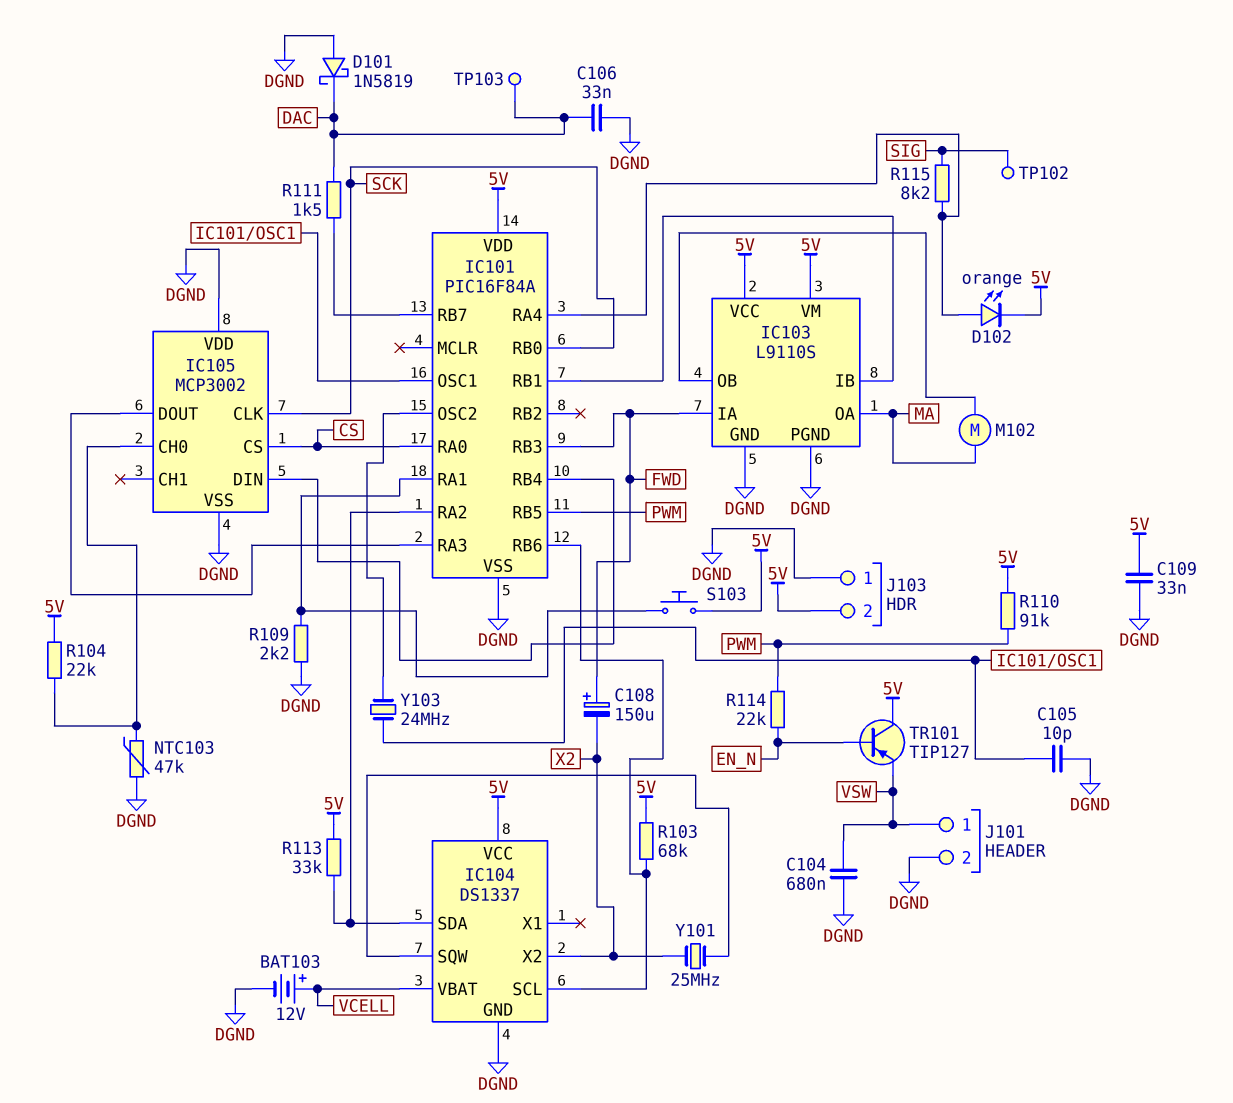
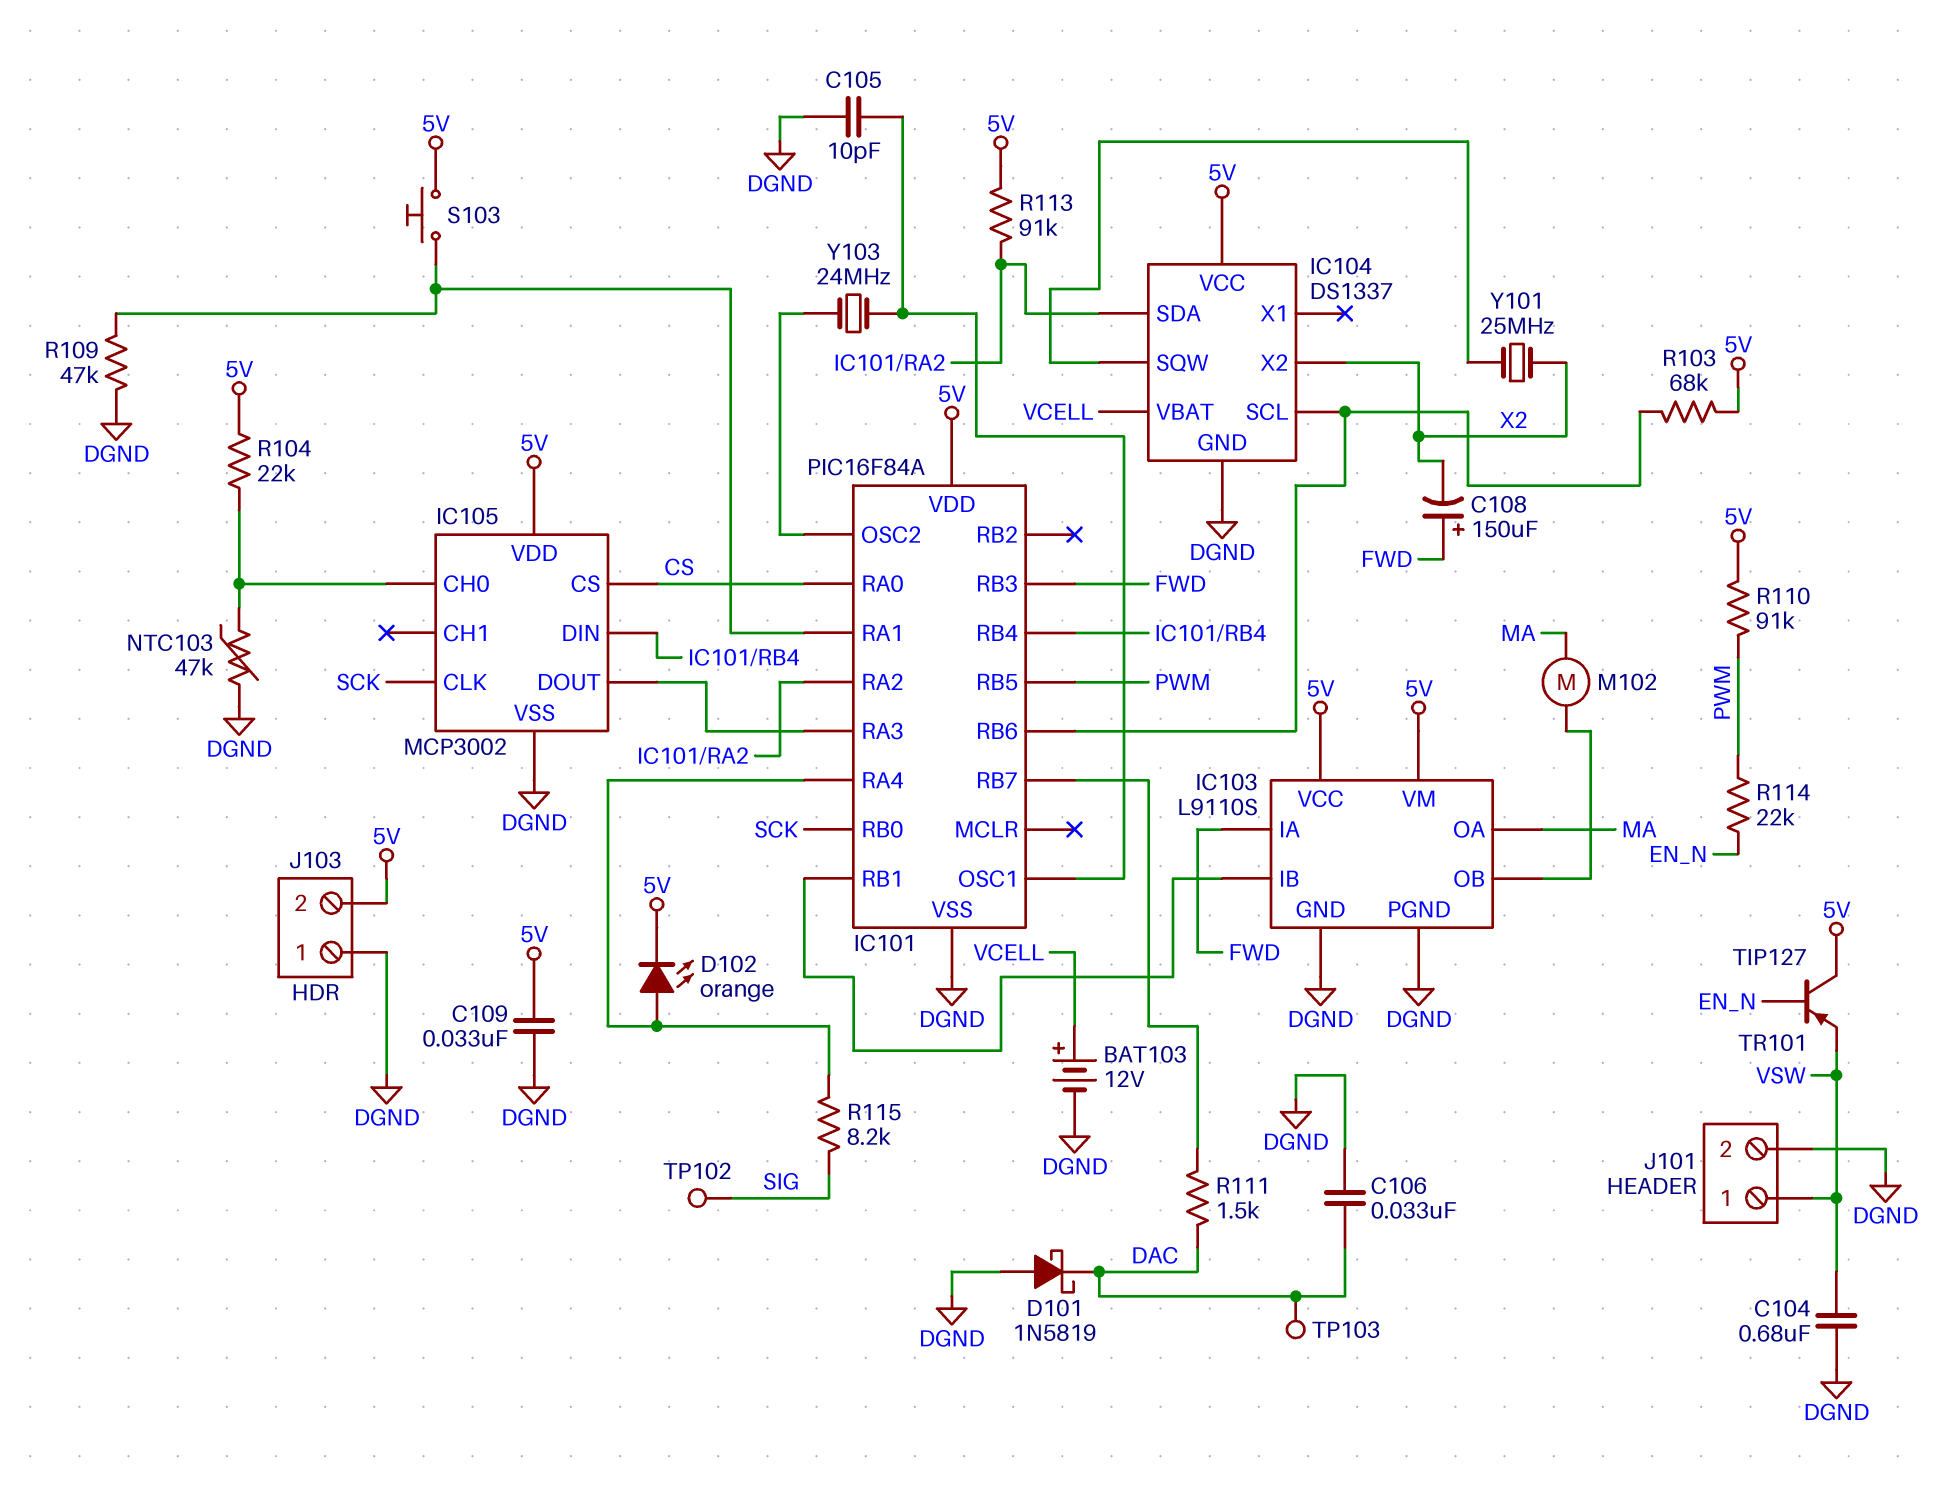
IC105 pin VDD: DGND -> 5V
R109: 2.2k (DGND, IC101/RA1) -> 47k (DGND, IC101/RA1)
R113: 33k (5V, IC101/RA2) -> 91k (5V, IC101/RA2)

